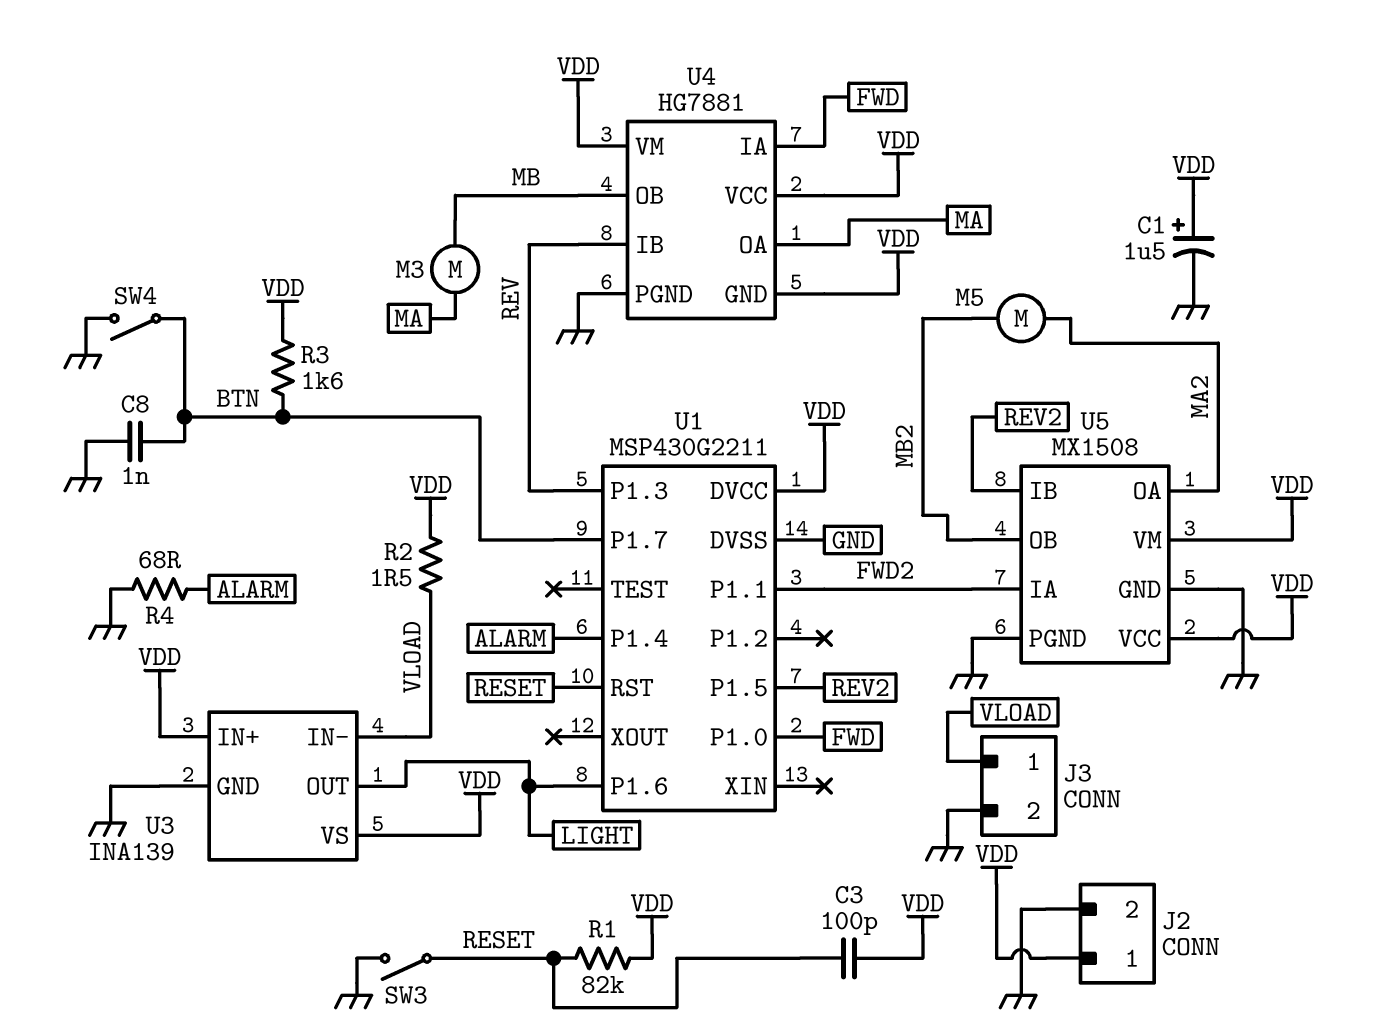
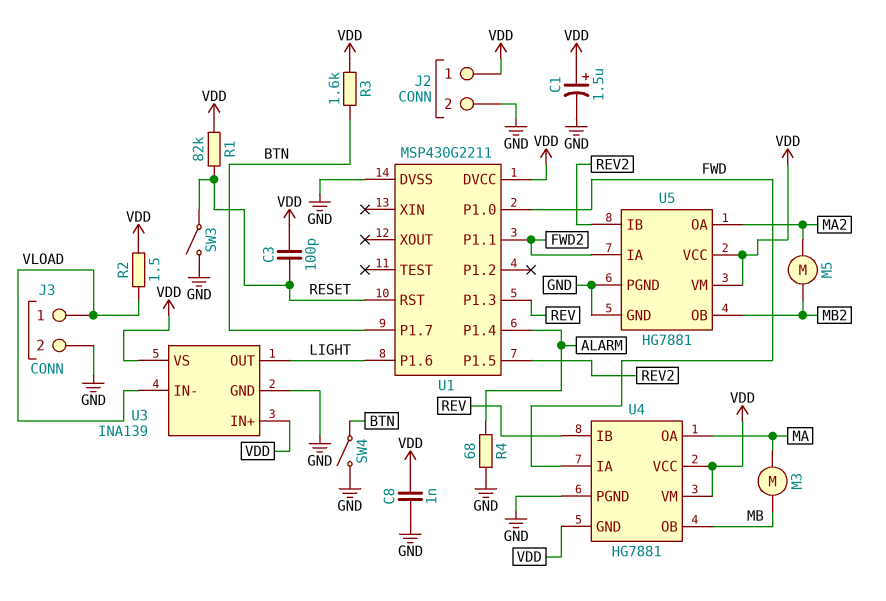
C8: 1nF (BTN, GND) -> 1nF (GND, VDD)
U5: MX1508 -> HG7881

